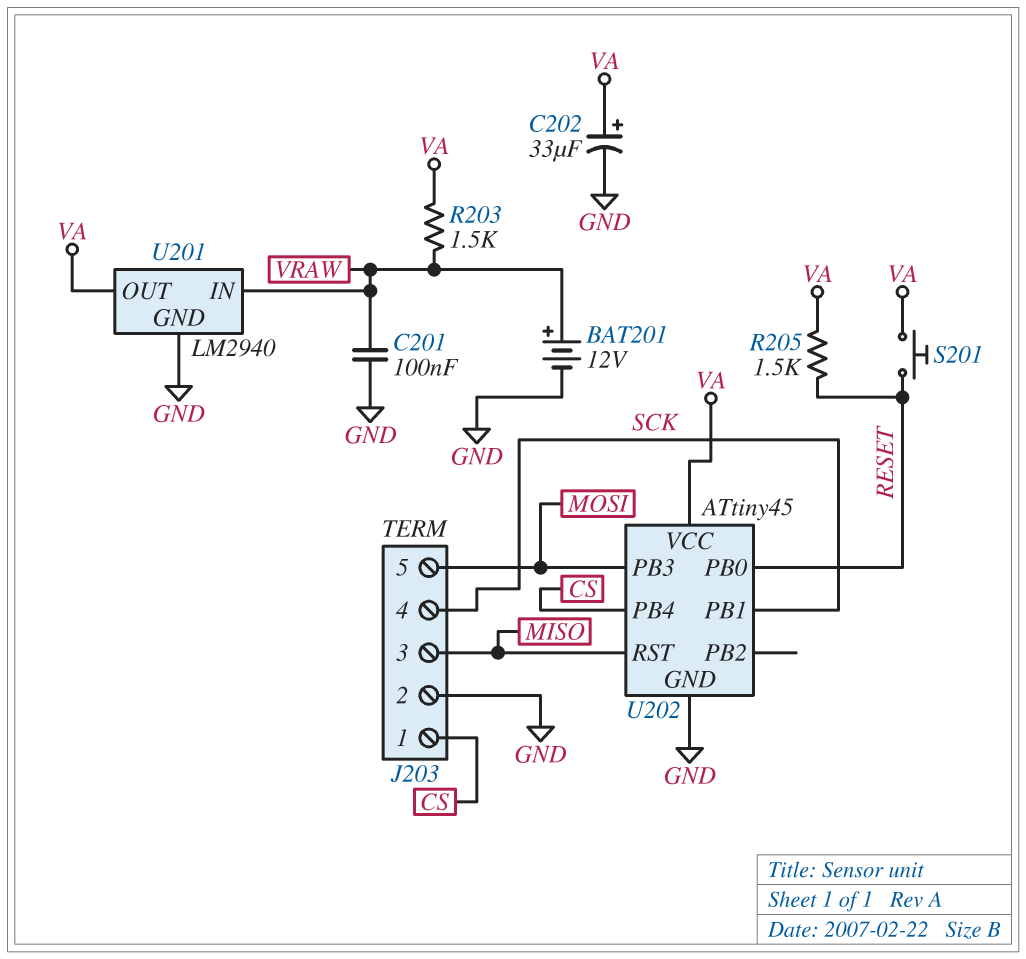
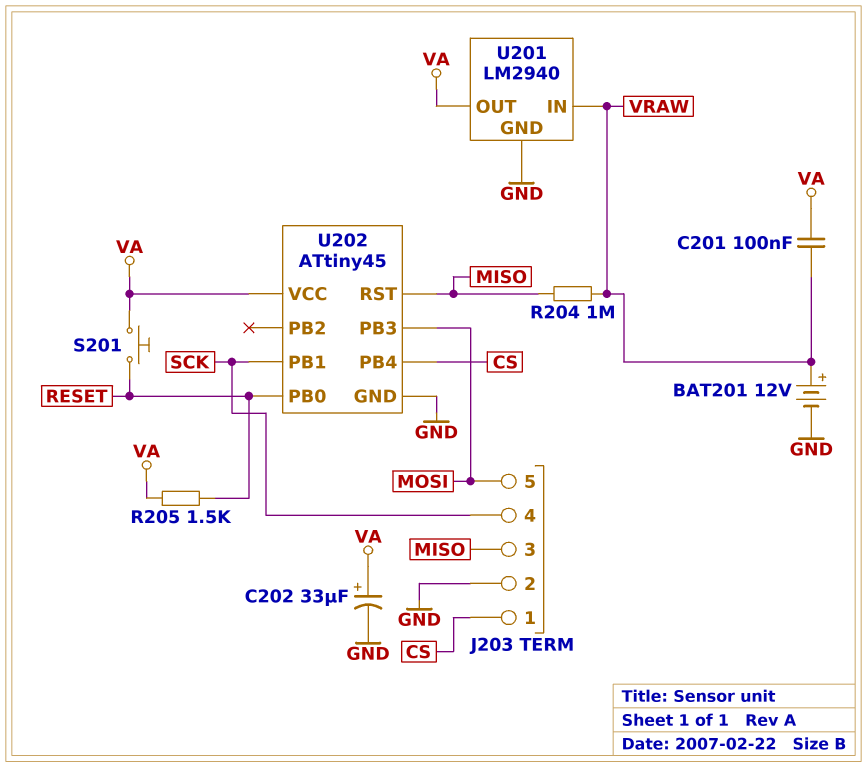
C201: 100nF (GND, VRAW) -> 100nF (VA, VRAW)
R203: 1.5k (VA, VRAW) -> none
R204: none -> 1M (MISO, VRAW)

